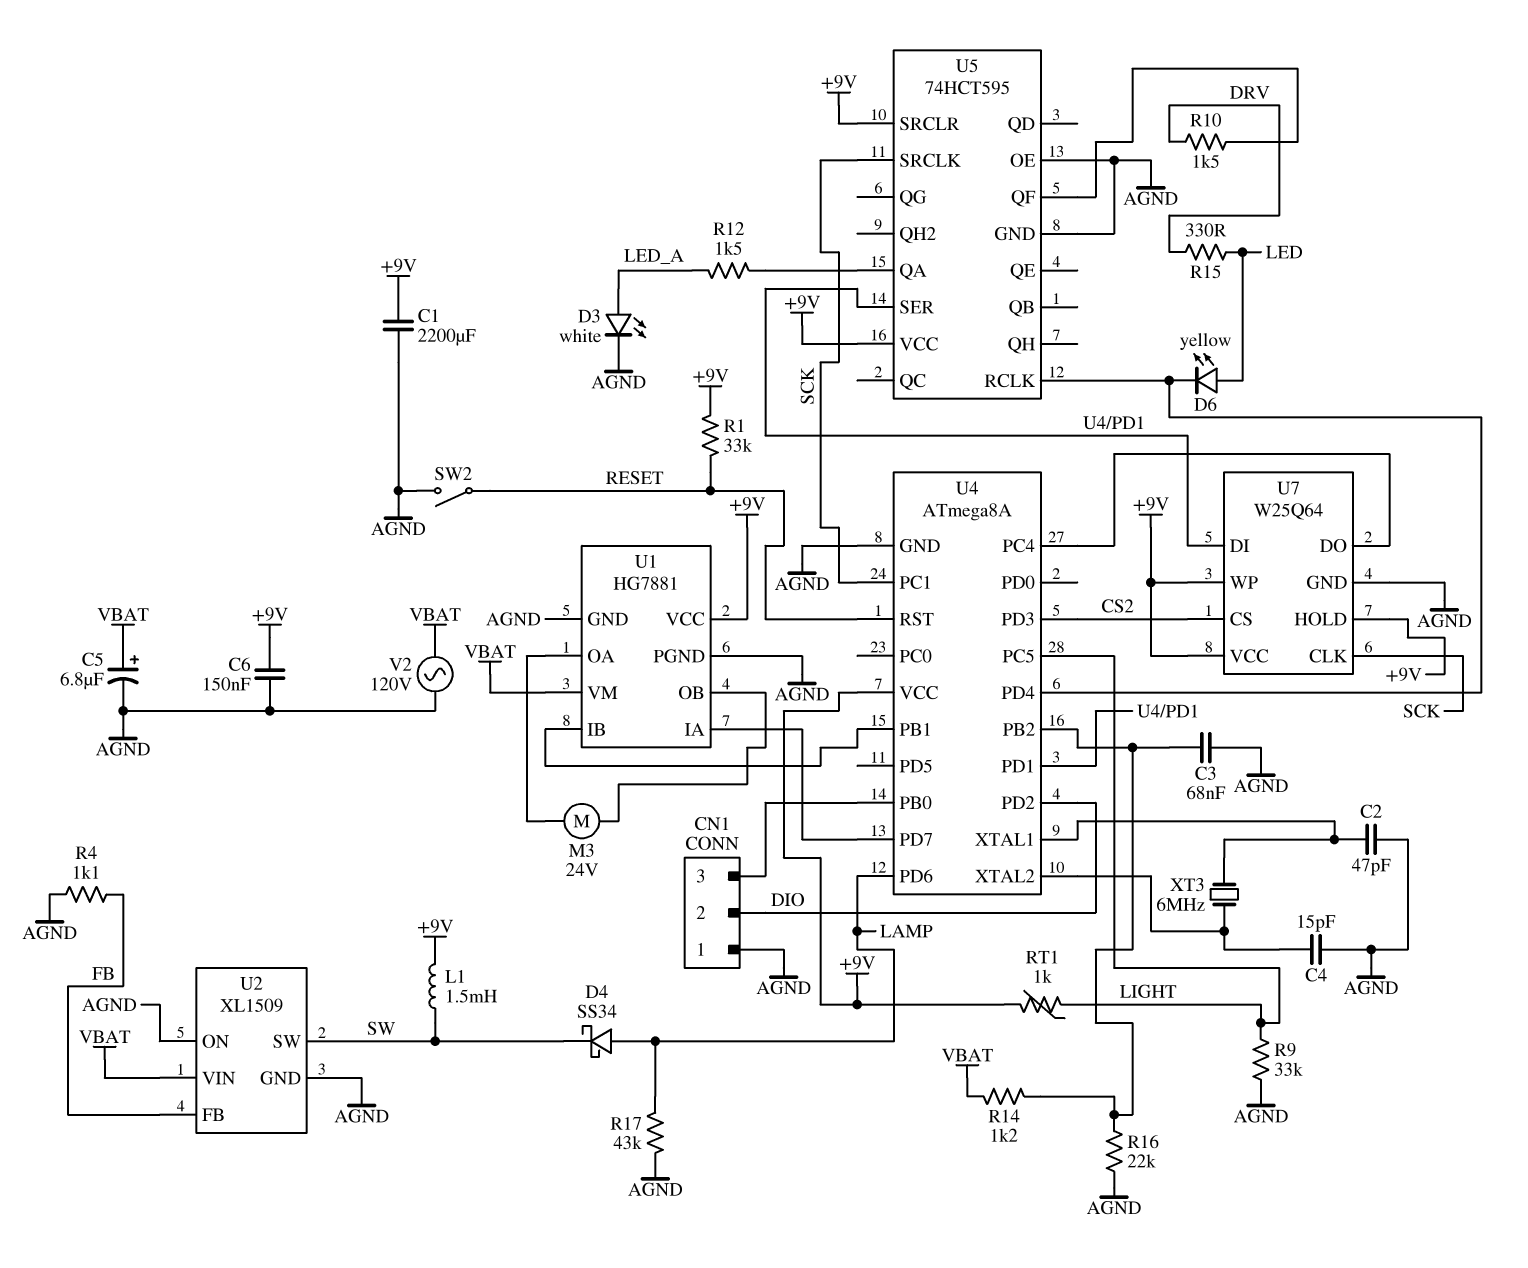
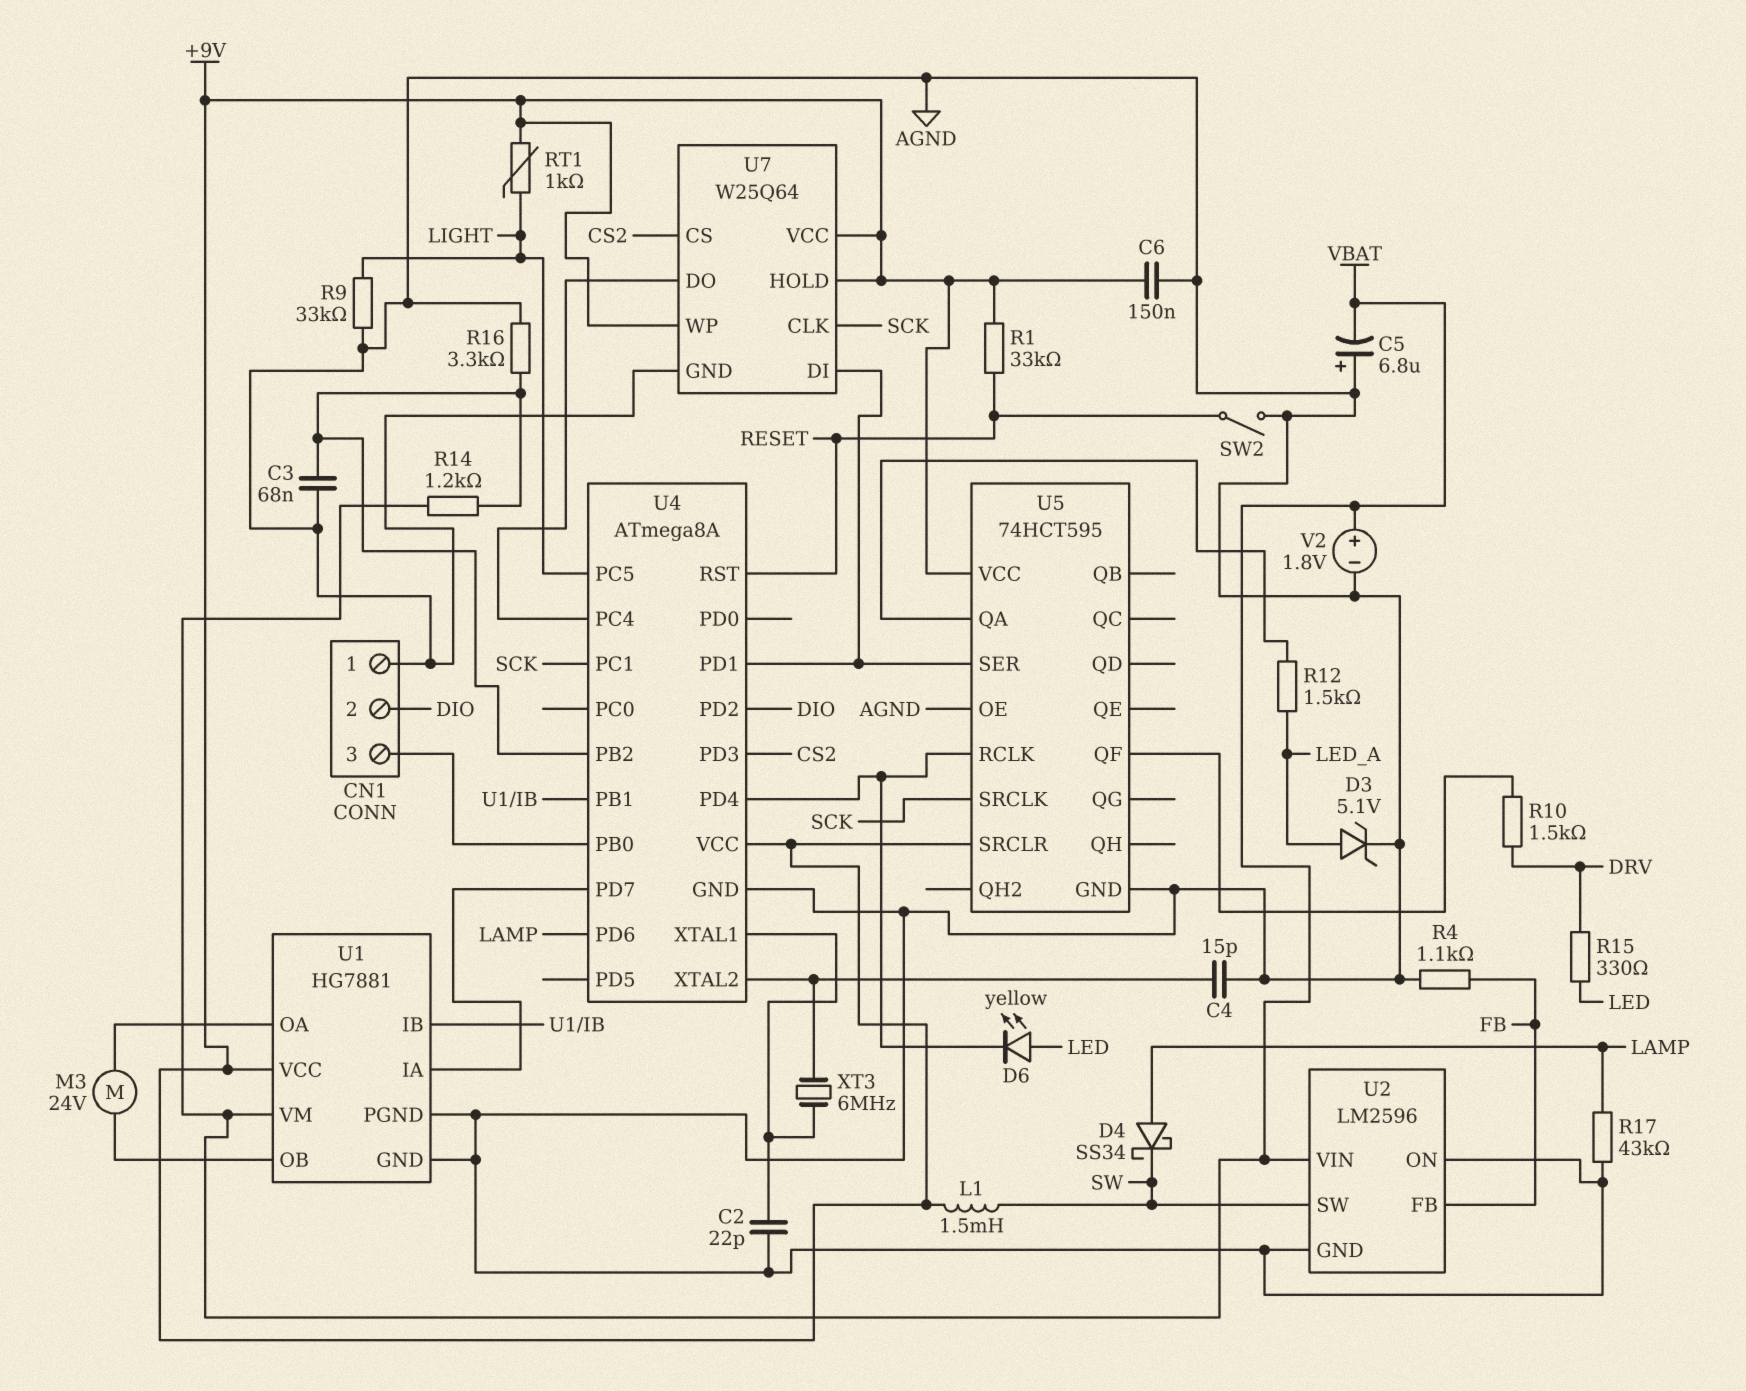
C1: 2200uF (+9V, AGND) -> none
C2: 47pF (AGND, U4/XTAL1) -> 22pF (AGND, U4/XTAL1)
C5: 6.8uF (plus VBAT, minus AGND) -> 6.8uF (plus AGND, minus VBAT)
D3: LED white (A LED_A, K AGND) -> zener 5.1V (A LED_A, K AGND)
R16: 22k (AGND, U4/PB2) -> 3.3k (AGND, U4/PB2)
U2: XL1509 -> LM2596
V2: AC 120V (AGND, VBAT) -> 1.8V (plus VBAT, minus AGND)

